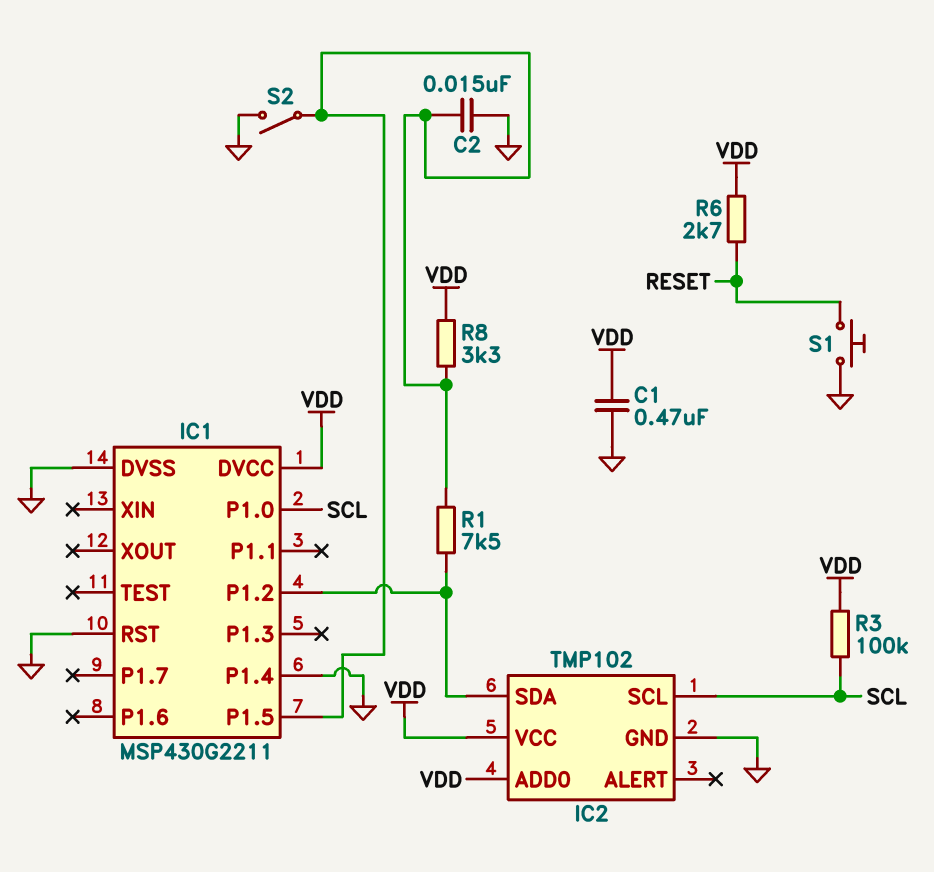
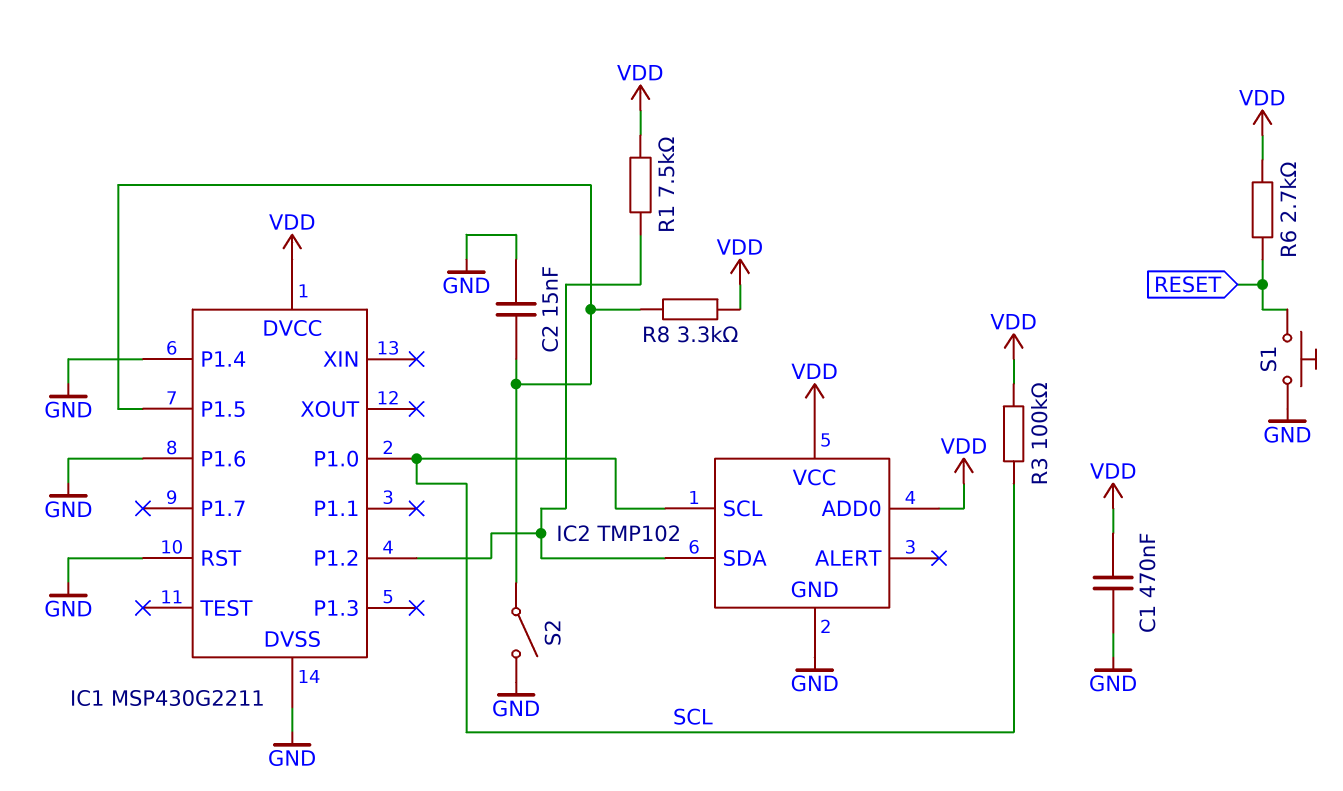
IC1 pin P1.6: none -> GND
R1: 7.5k (IC1/P1.2, IC1/P1.5) -> 7.5k (IC1/P1.2, VDD)

